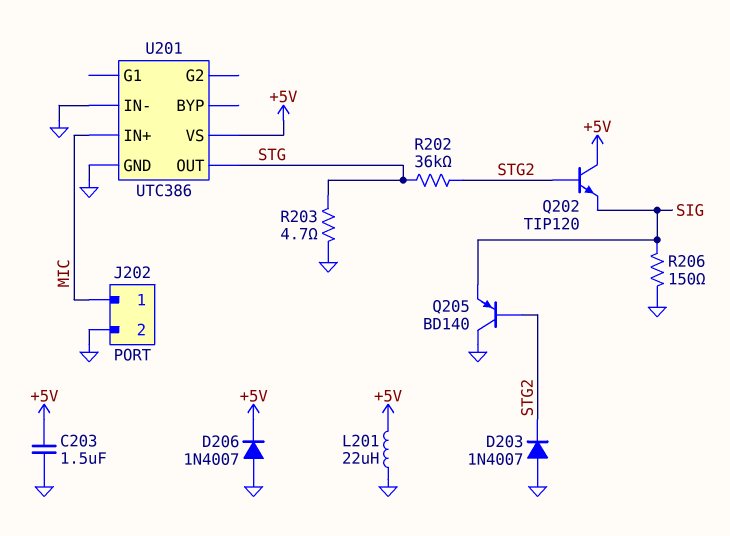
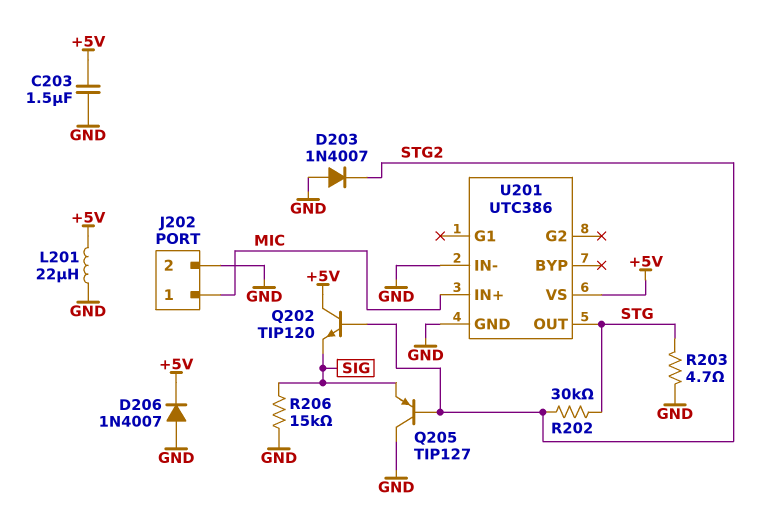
Q205: PNP BD140 (B STG2, C GND, E SIG) -> PNP TIP127 (B STG2, C GND, E SIG)
R202: 36k (STG, STG2) -> 30k (STG, STG2)
R206: 150 (GND, SIG) -> 15k (GND, SIG)

